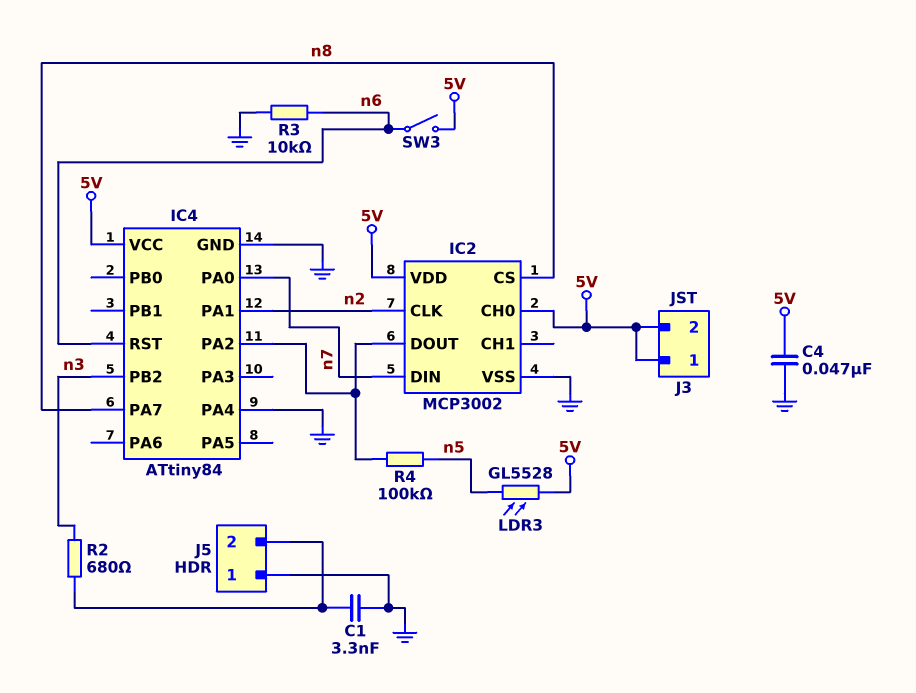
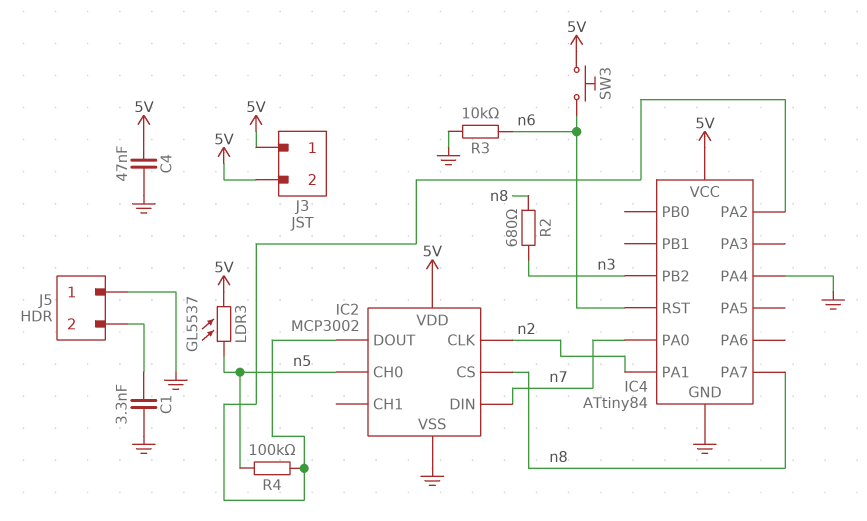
IC2 pin CH0: 5V -> n5
LDR3: GL5528 (5V, n5) -> GL5537 (5V, n5)
R2: 680 (J5/2, n3) -> 680 (n3, n8)
SW3: switch (5V, n6) -> button (5V, n6)

